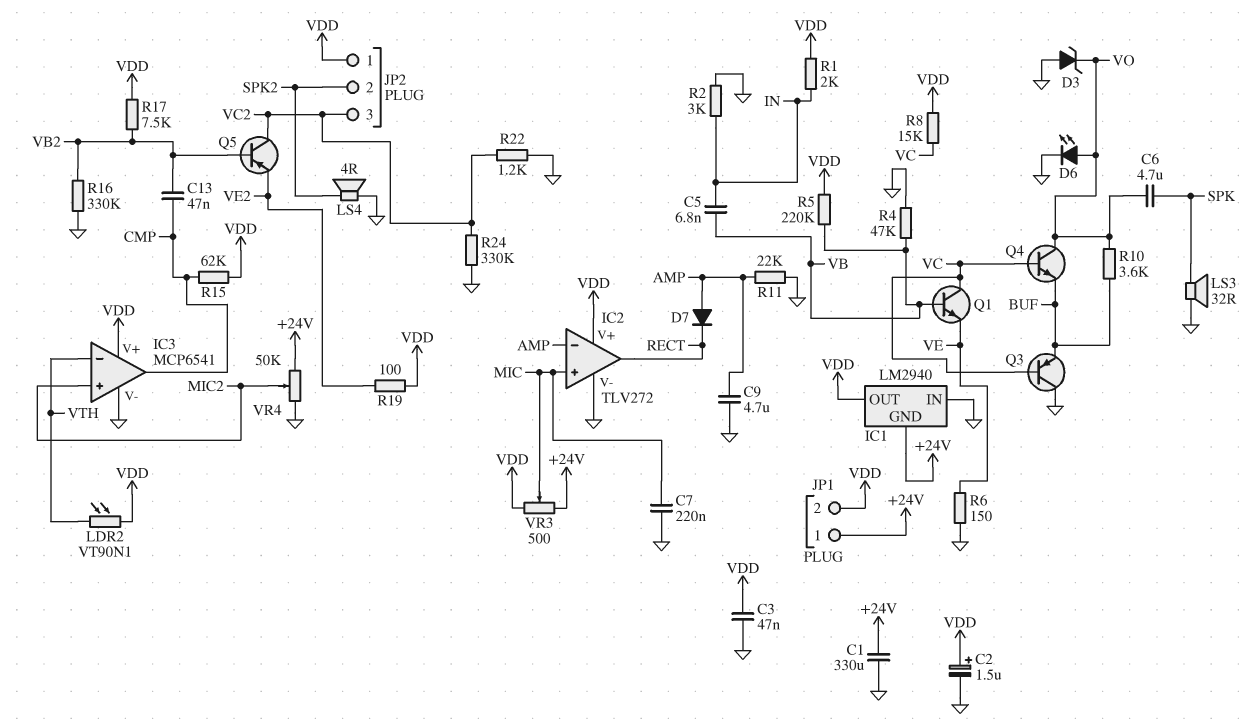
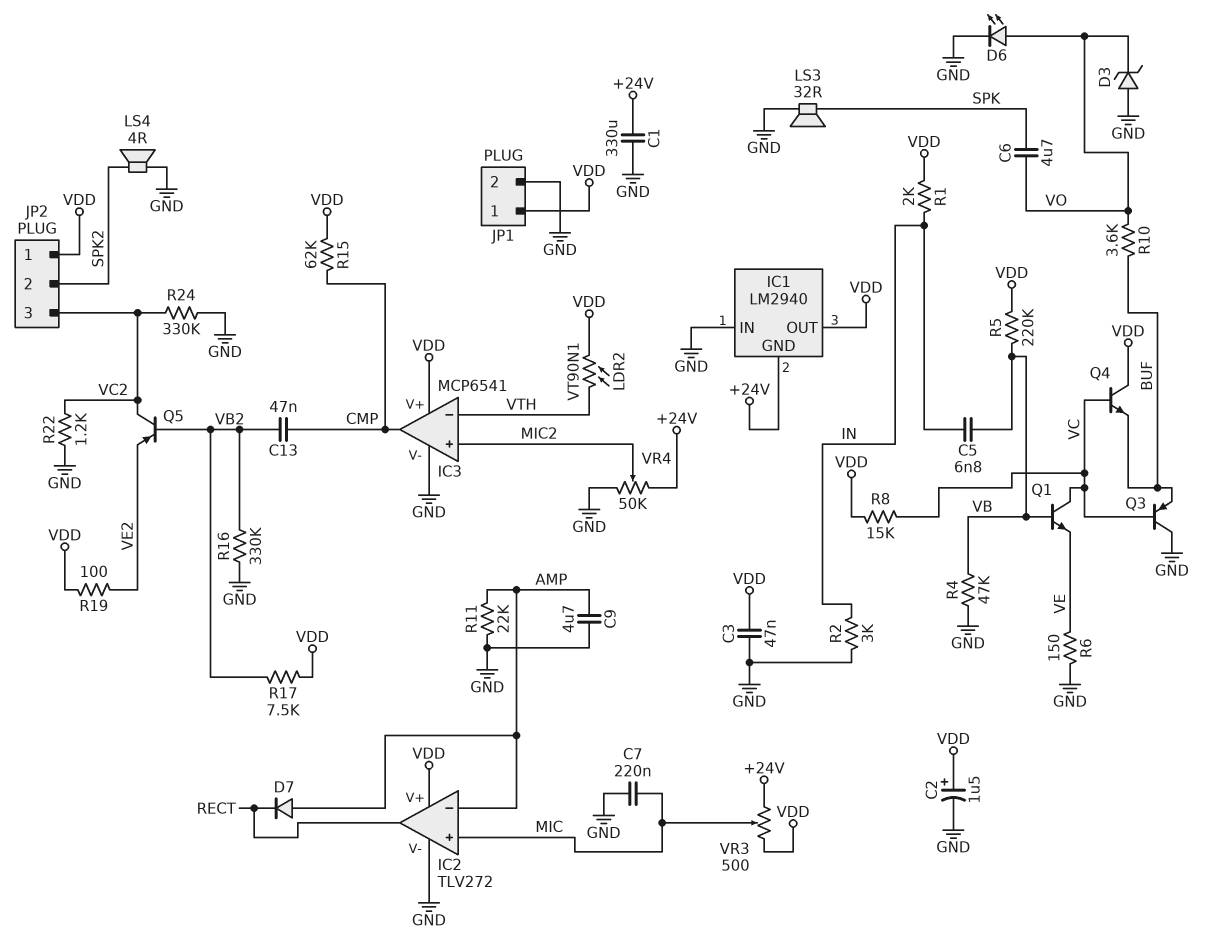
JP1 pin 1: +24V -> VDD
JP1 pin 2: VDD -> GND
Q4: NPN (B VC, C VO, E BUF) -> NPN (B VC, C VDD, E BUF)

